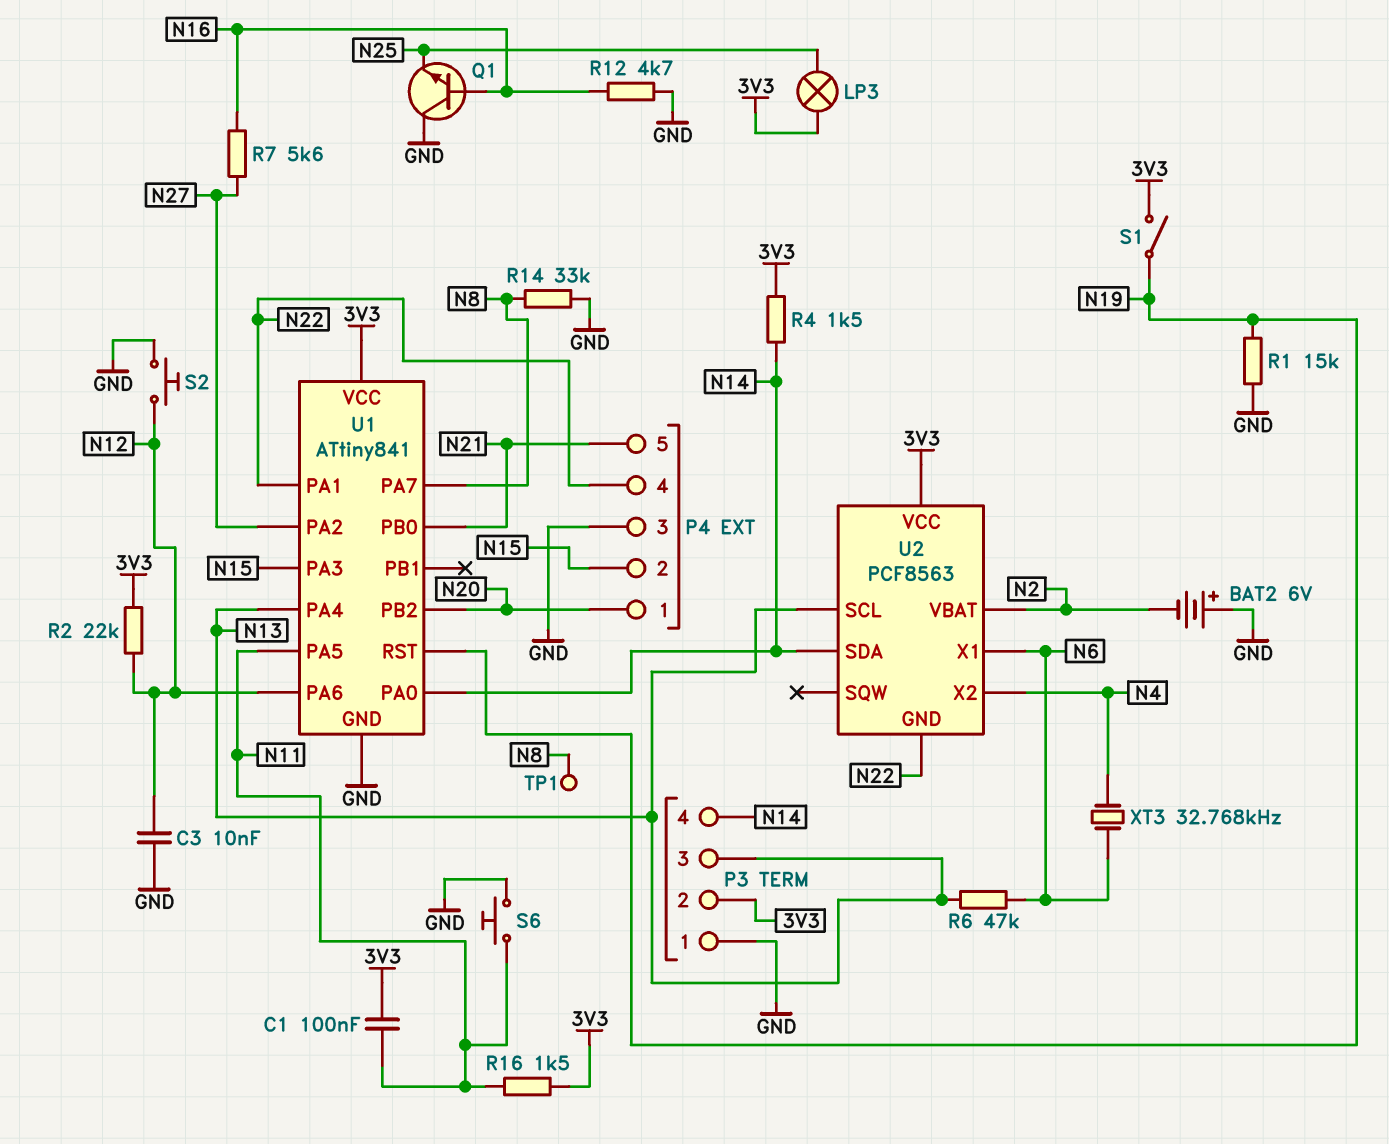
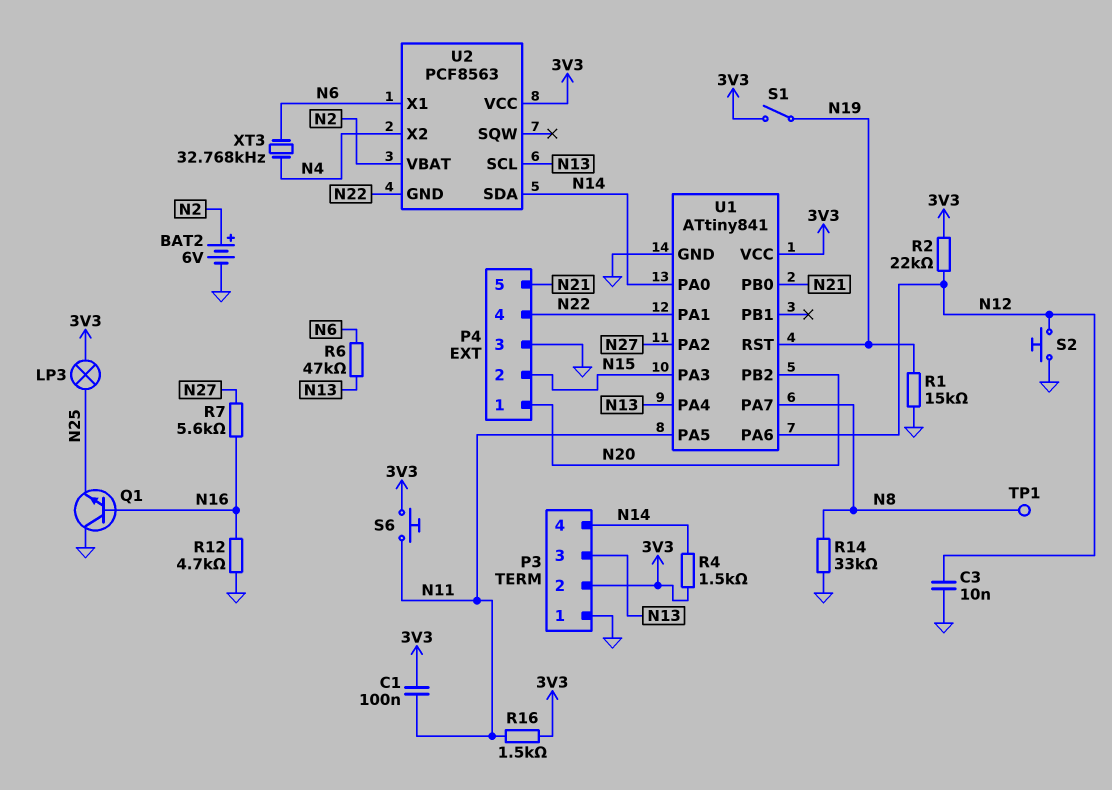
BAT2: 6V (plus GND, minus N2) -> 6V (plus N2, minus GND)
S6: button (GND, N11) -> button (3V3, N11)

